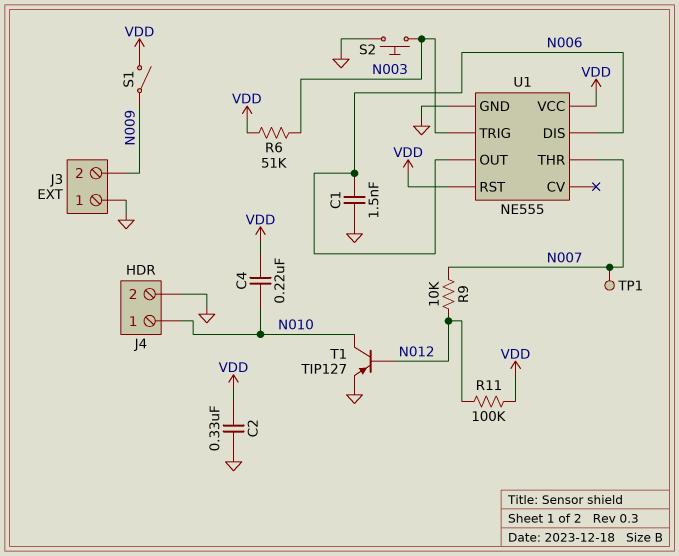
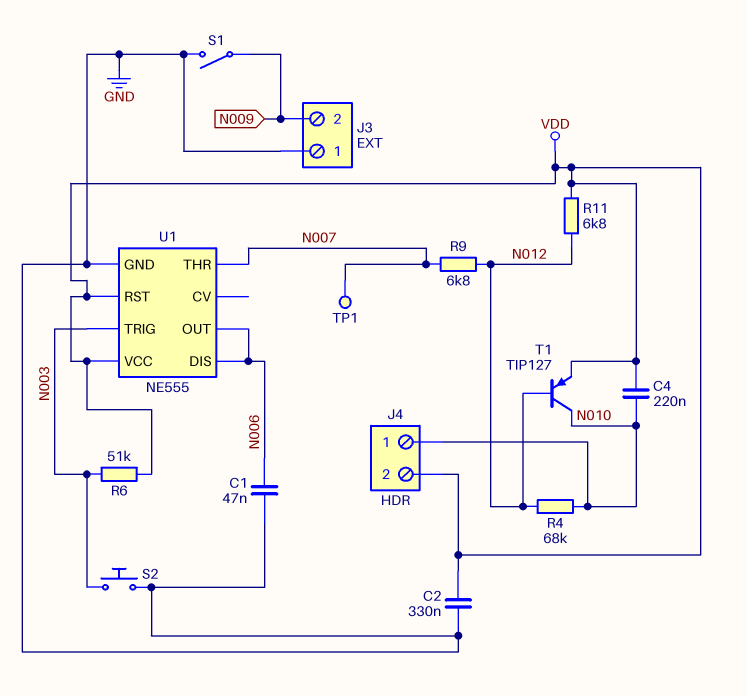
C1: 1.5nF (GND, N006) -> 47nF (GND, N006)
J4 pin 2: GND -> VDD
R4: none -> 68k (N010, N012)
R9: 10k (N007, N012) -> 6.8k (N007, N012)
R11: 100k (N012, VDD) -> 6.8k (N012, VDD)
S1: switch (N009, VDD) -> switch (GND, N009)
T1: PNP TIP127 (B N012, C N010, E GND) -> PNP TIP127 (B N012, C N010, E VDD)

